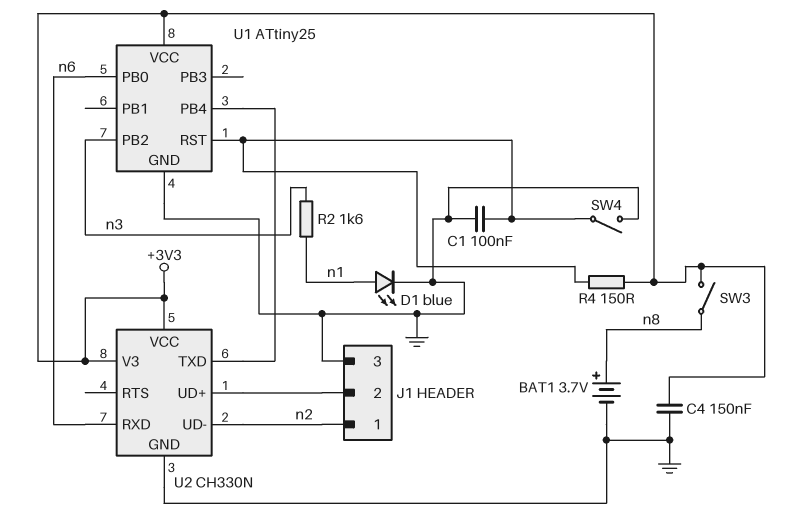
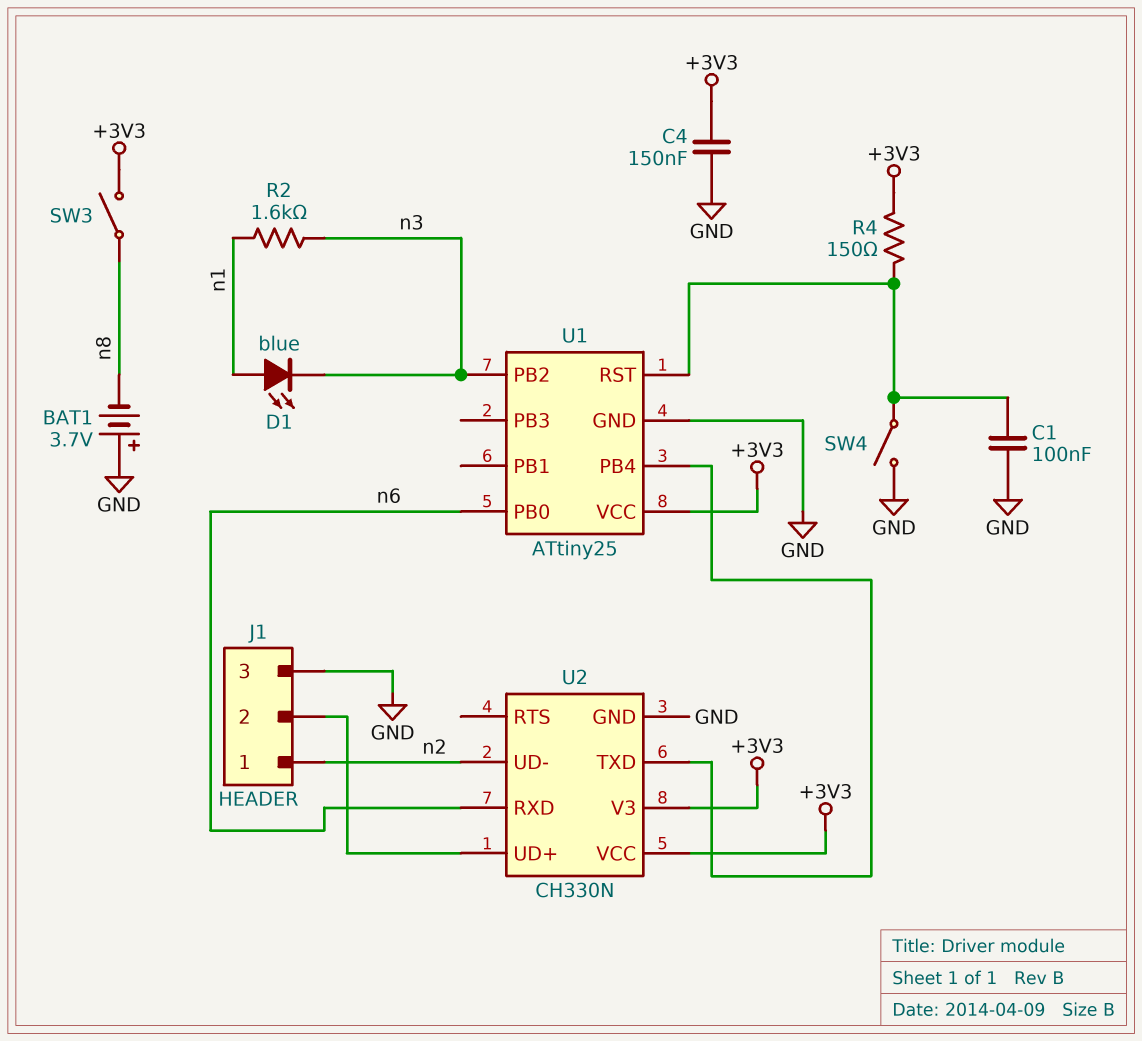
BAT1: 3.7V (plus n8, minus GND) -> 3.7V (plus GND, minus n8)
D1: LED blue (A n1, K GND) -> LED blue (A n1, K n3)

